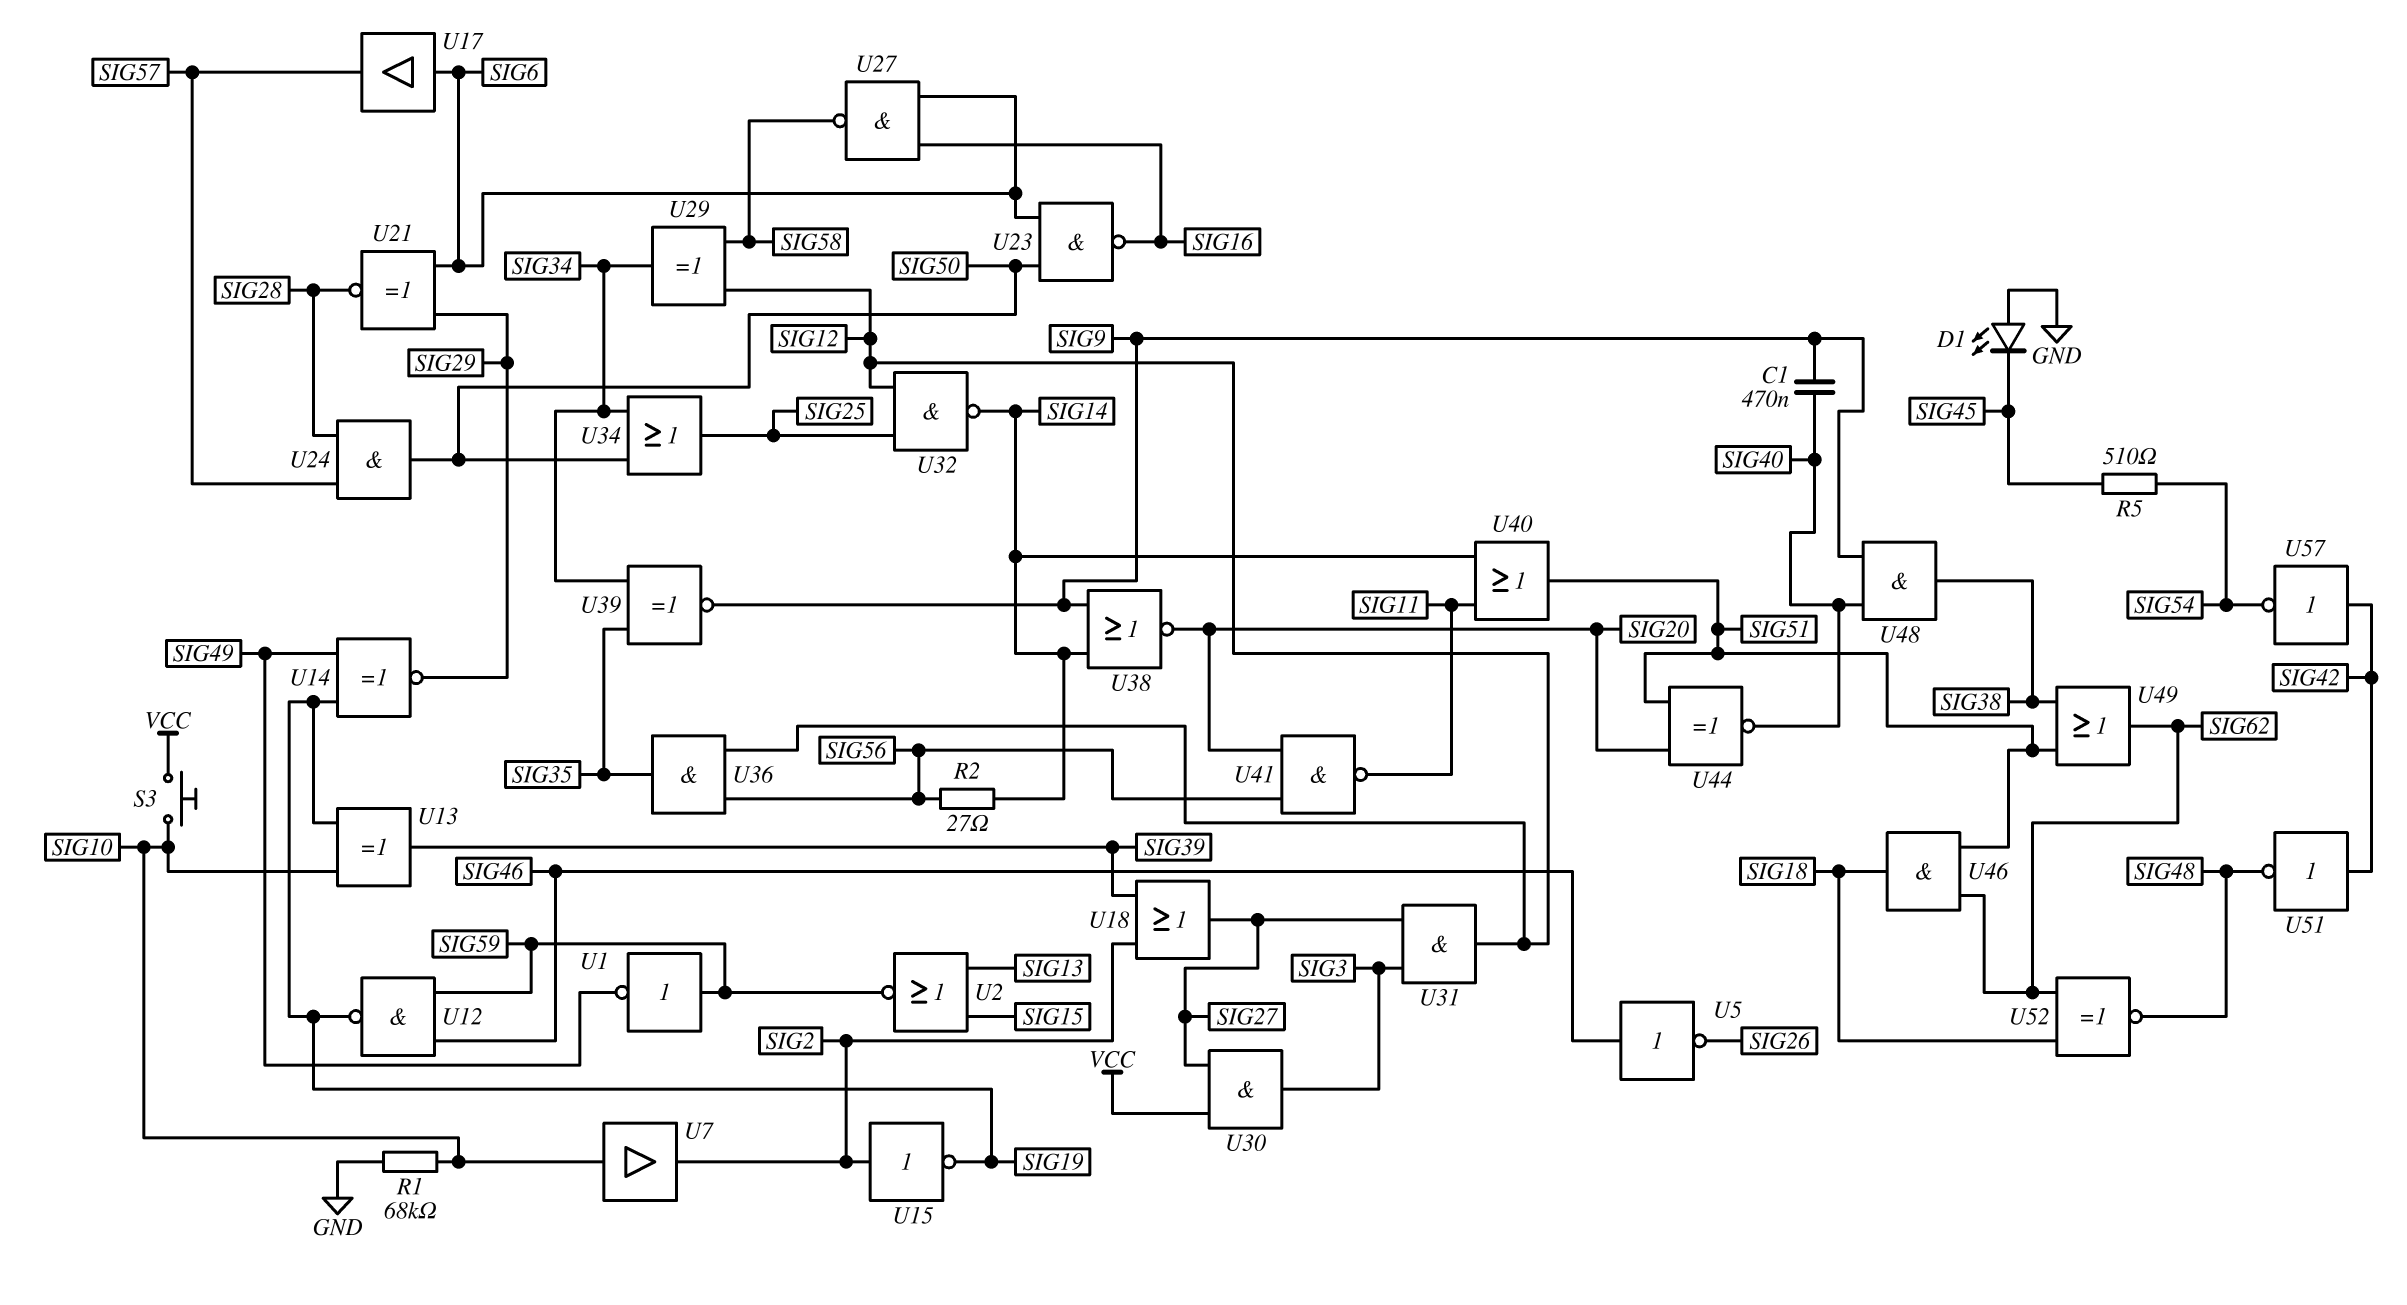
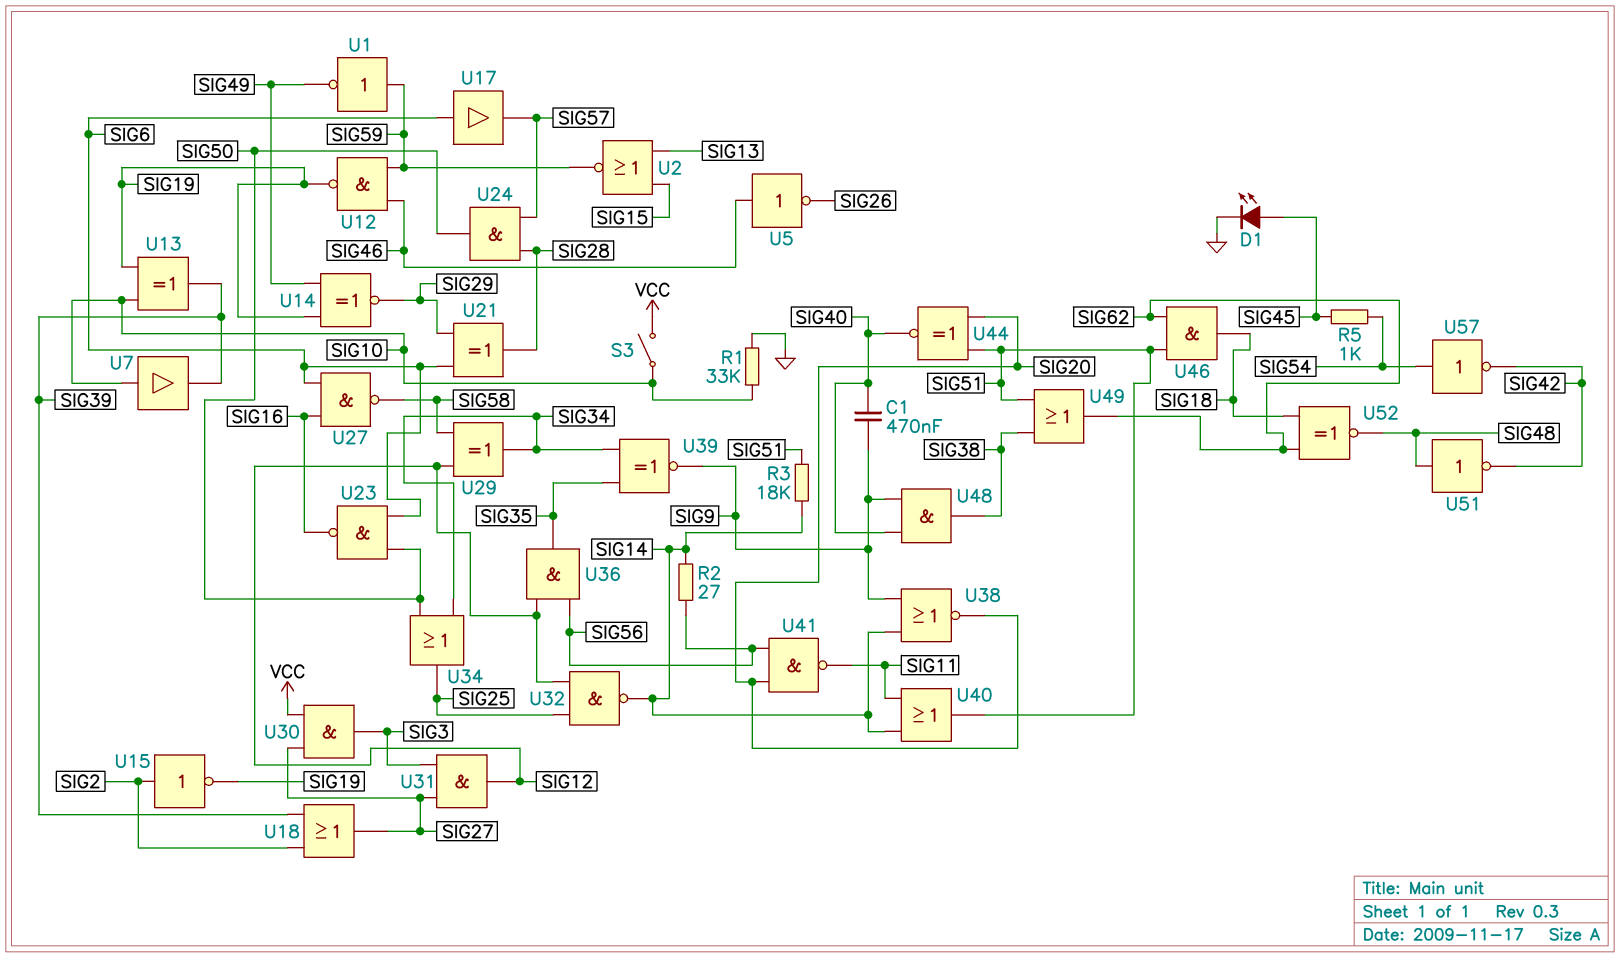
D1: LED (A GND, K SIG45) -> LED (A SIG45, K GND)
R1: 68k (GND, SIG10) -> 33k (GND, SIG10)
R3: none -> 18k (SIG14, SIG51)
R5: 510 (SIG45, SIG54) -> 1k (SIG45, SIG54)
S3: button (SIG10, VCC) -> switch (SIG10, VCC)
U7: buffer (in SIG10, out SIG2) -> buffer (in SIG10, out SIG39)
U21: XNOR (in SIG6, in SIG29, out SIG28) -> XOR (in SIG6, in SIG29, out SIG28)
U51: NOT (in SIG42, out SIG48) -> NOT (in SIG48, out SIG42)
U57: NOT (in SIG42, out SIG54) -> NOT (in SIG54, out SIG42)

